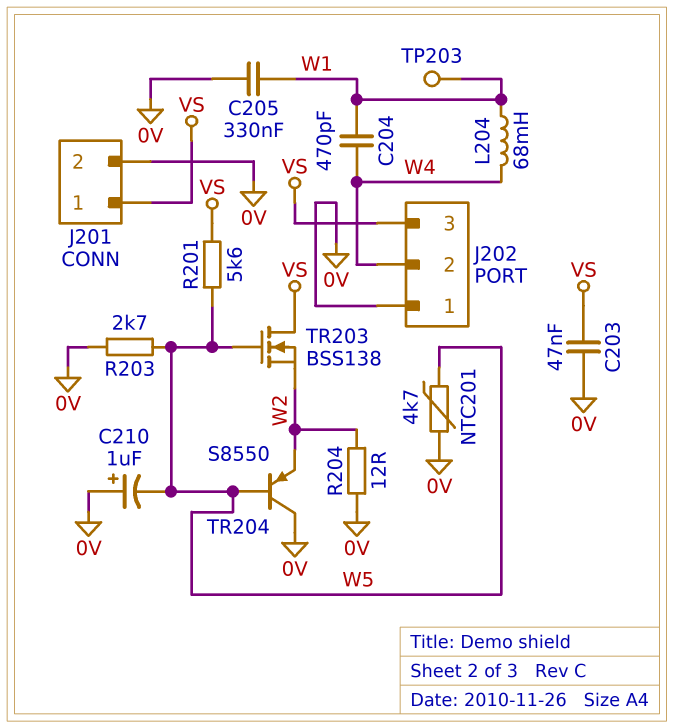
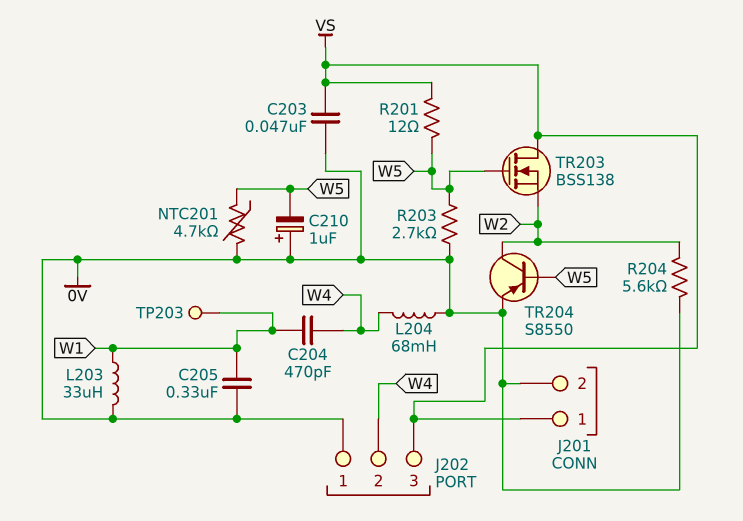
L203: none -> 33uH (0V, W1)
L204: 68mH (W1, W4) -> 68mH (0V, W4)
R201: 5.6k (VS, W5) -> 12 (VS, W5)
R204: 12 (0V, W2) -> 5.6k (0V, W2)
TR204: PNP S8550 (B W5, C 0V, E W2) -> PNP S8550 (B W5, C W2, E 0V)

